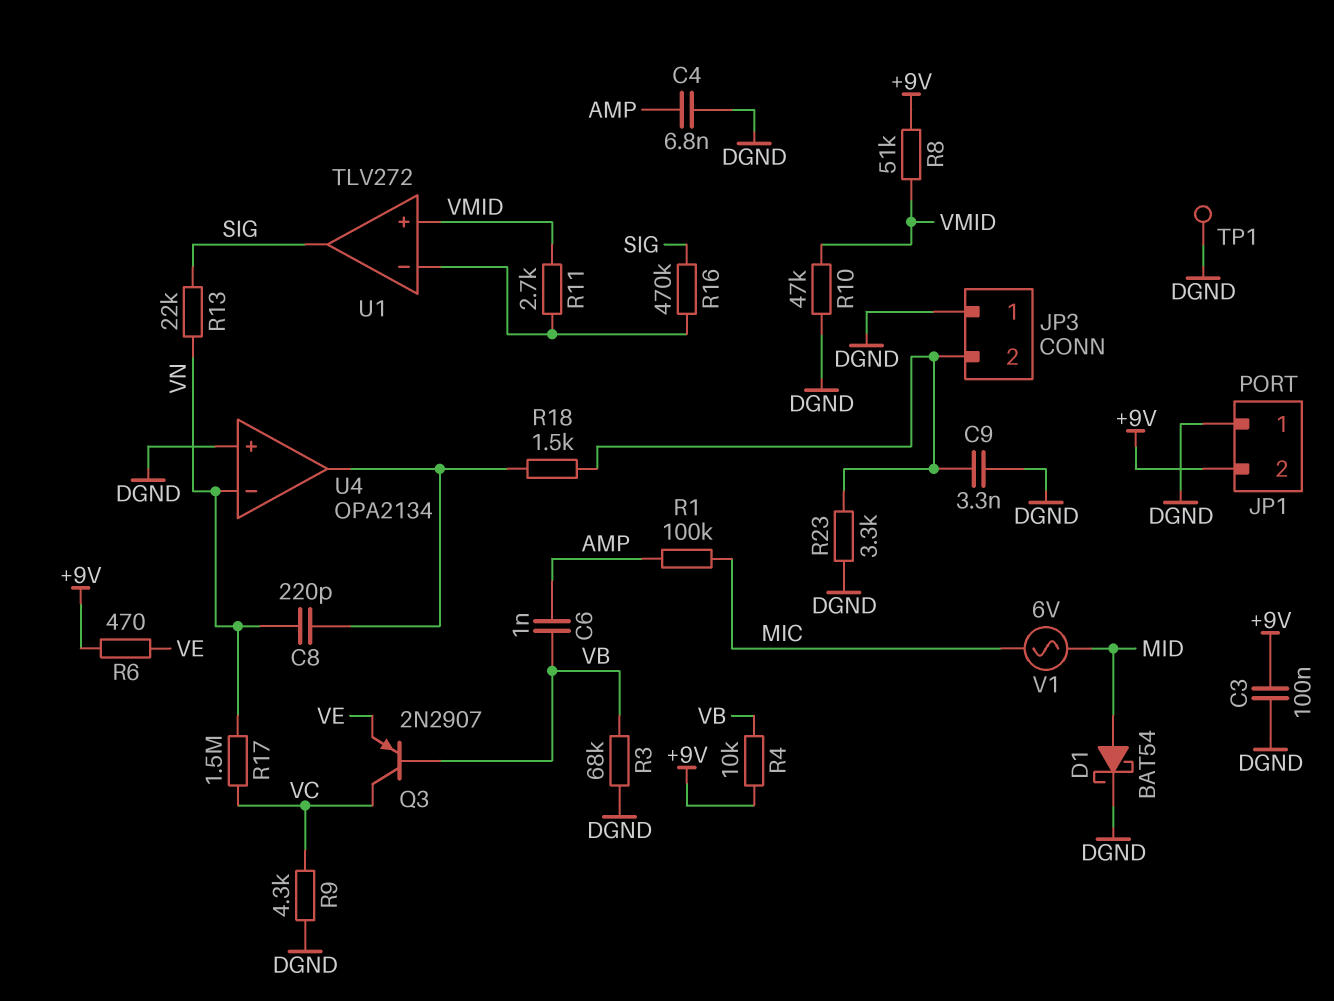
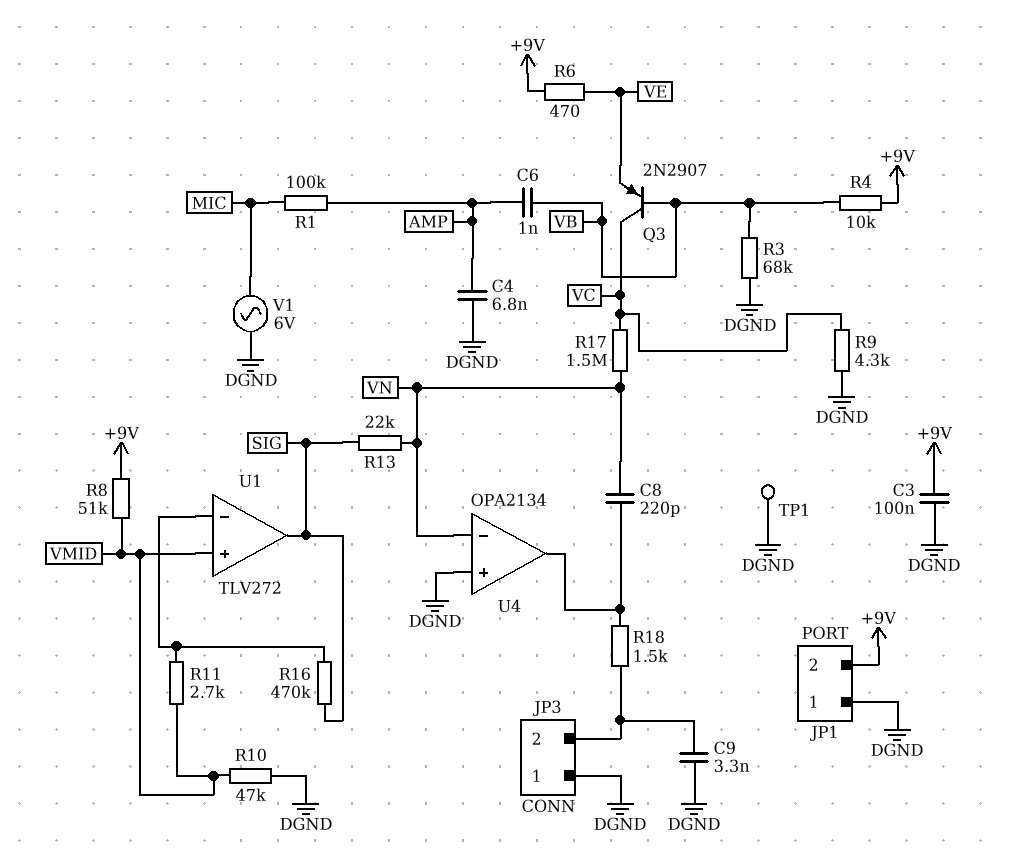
D1: schottky BAT54 (A MID, K DGND) -> none
R23: 3.3k (DGND, JP3/2) -> none
V1: AC 6V (MIC, MID) -> AC 6V (DGND, MIC)

